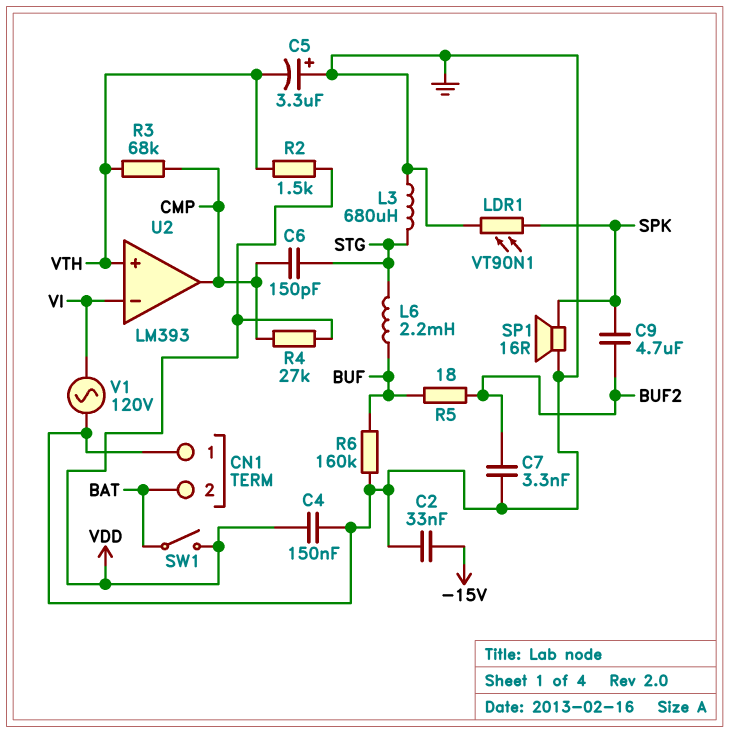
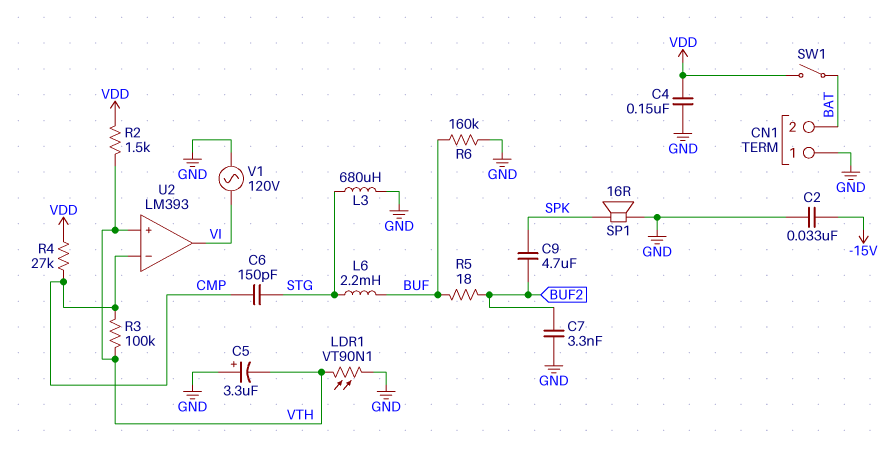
LDR1: VT90N1 (GND, SPK) -> VT90N1 (GND, VTH)
R3: 68k (CMP, VTH) -> 100k (CMP, VTH)
U2 pin in-: VI -> CMP
U2 pin out: CMP -> VI

